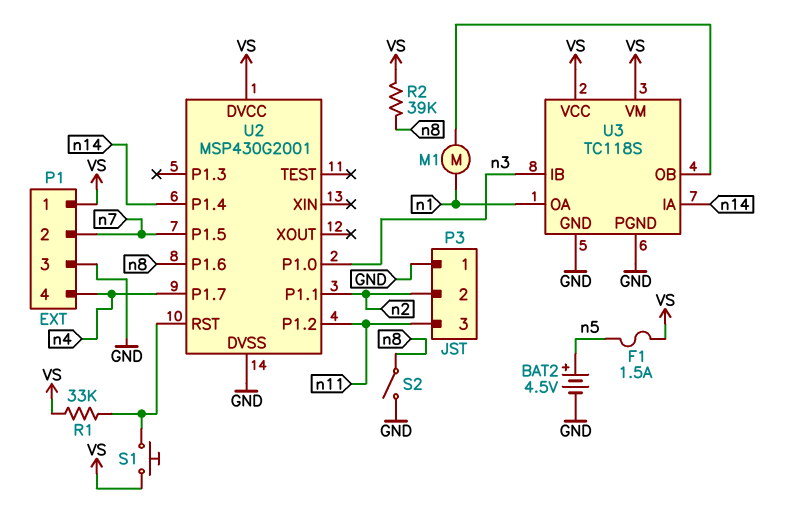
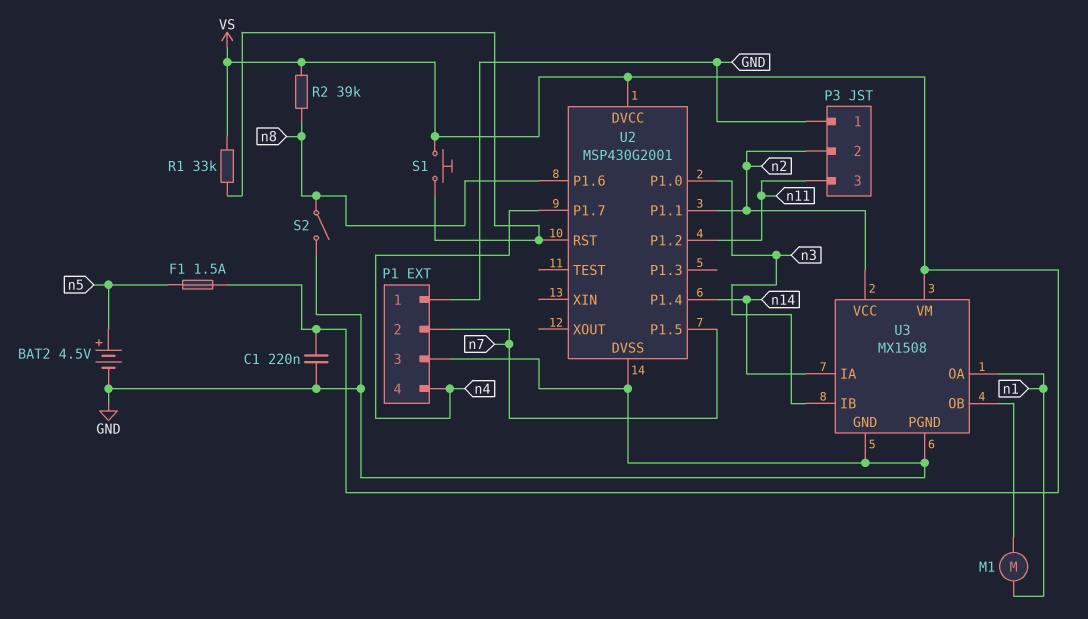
C1: none -> 220nF (GND, VS)
P1 pin 1: VS -> GND
U3: TC118S -> MX1508
U3 pin VCC: VS -> n2

